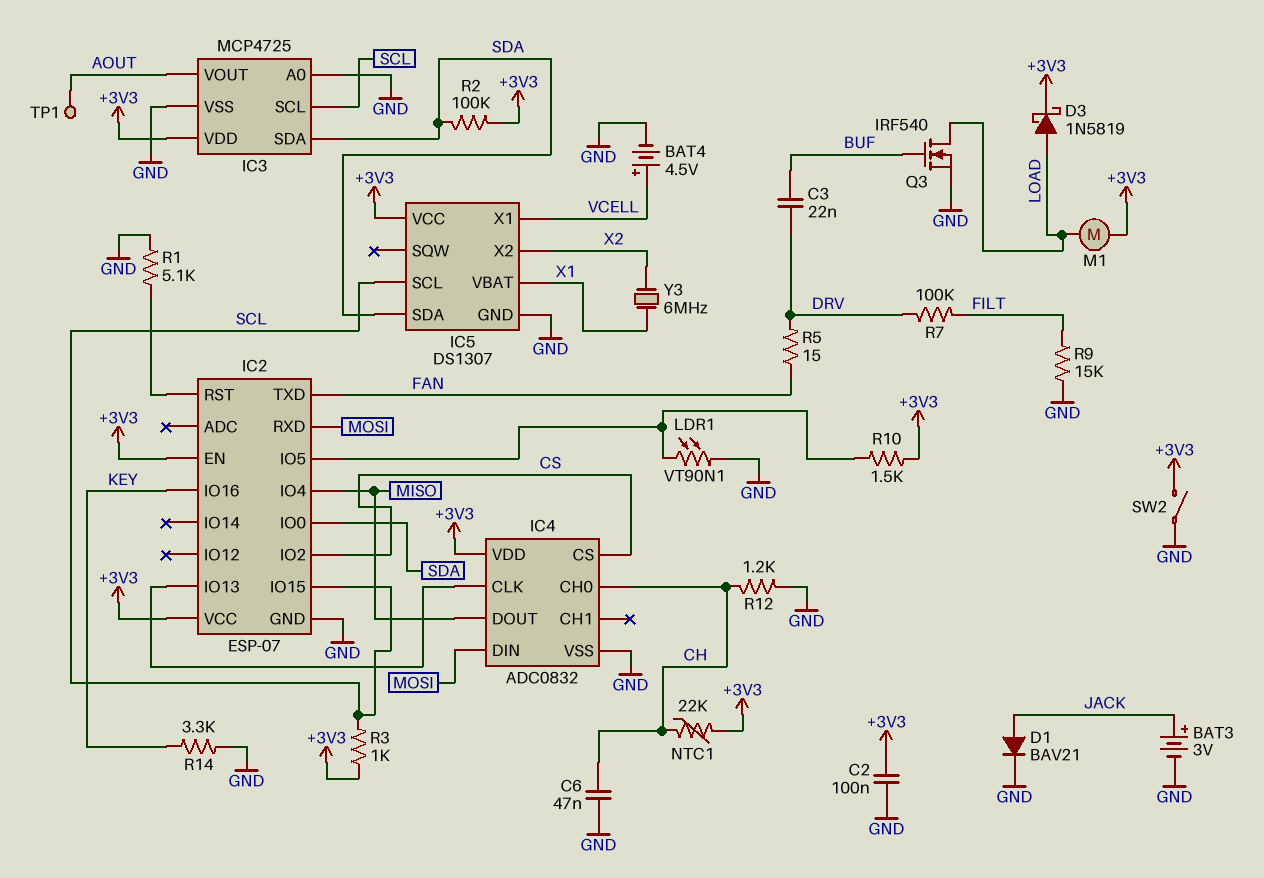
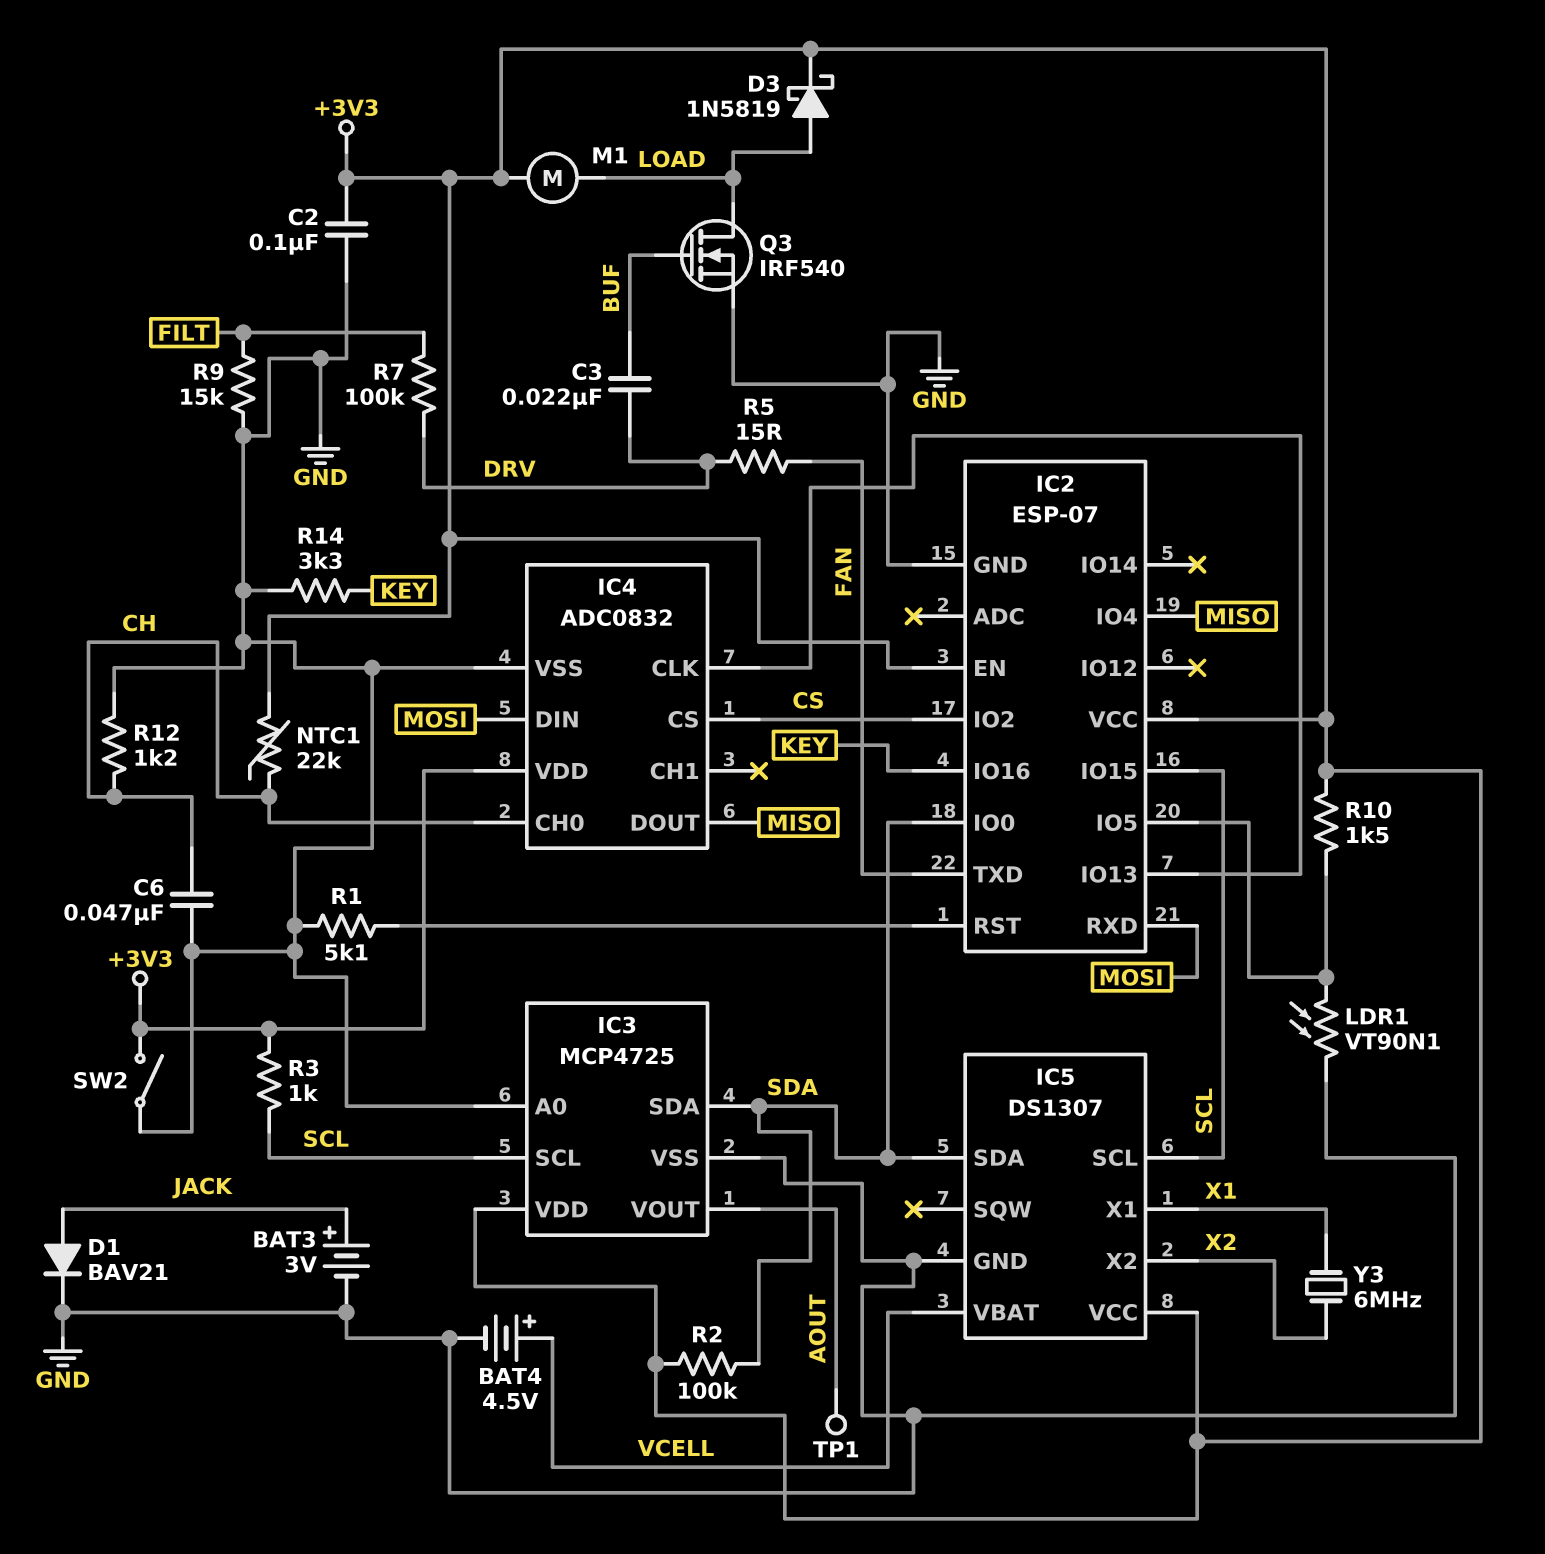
IC5 pin VBAT: X1 -> VCELL
IC5 pin X1: VCELL -> X1

